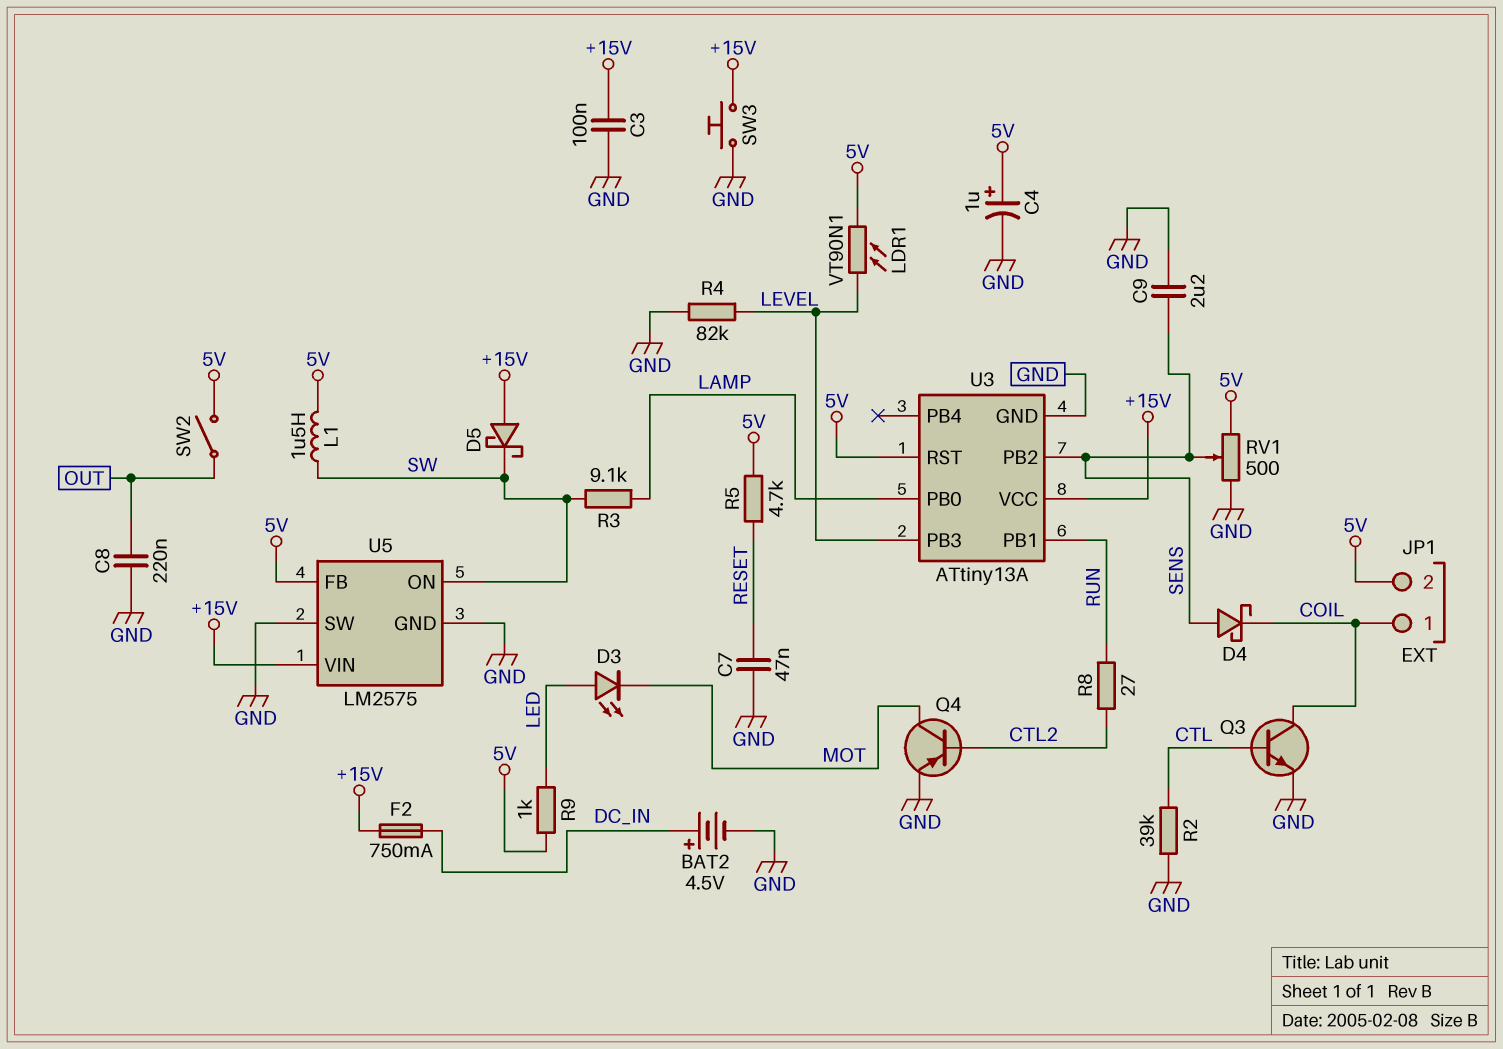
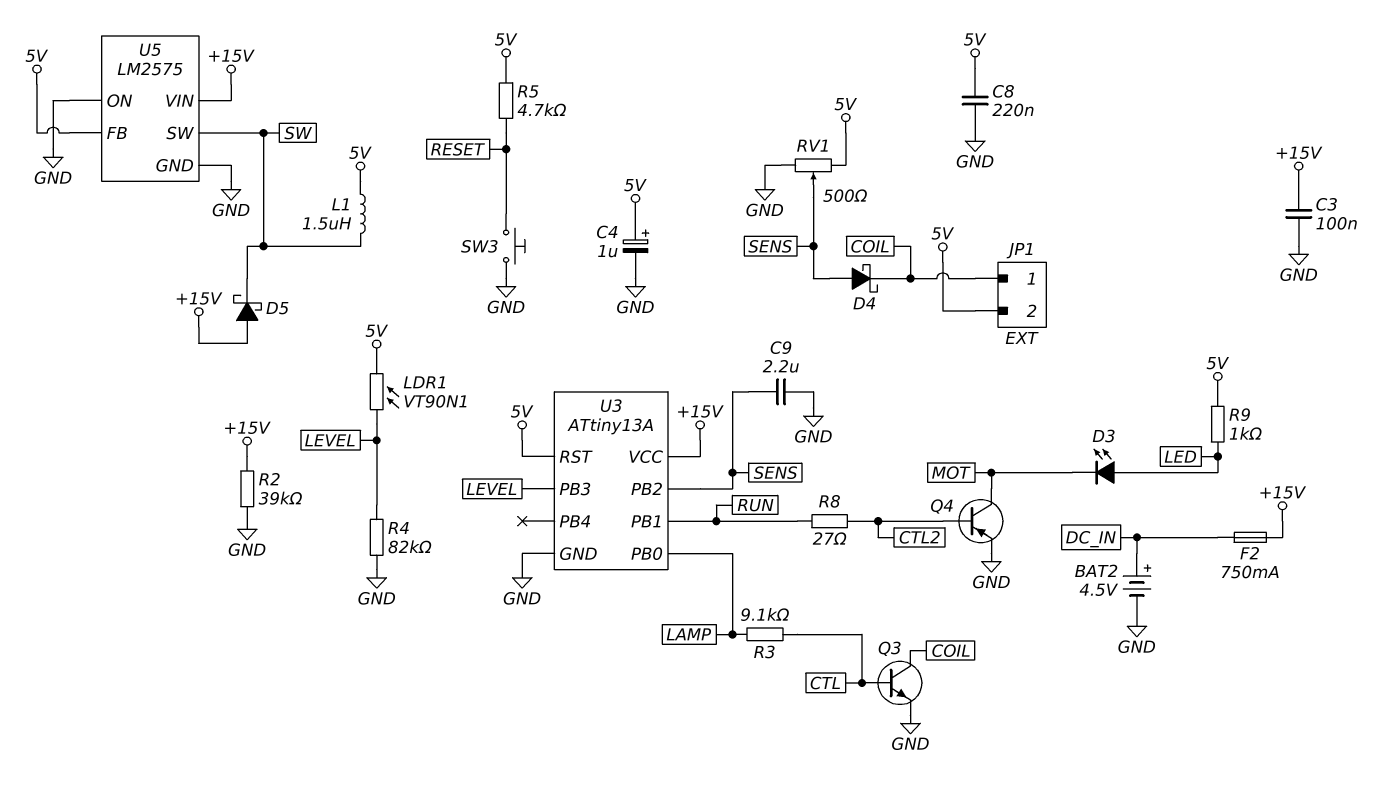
C7: 47nF (GND, RESET) -> none
C8: 220nF (GND, OUT) -> 220nF (5V, GND)
R2: 39k (CTL, GND) -> 39k (+15V, GND)
R3: 9.1k (LAMP, SW) -> 9.1k (CTL, LAMP)
SW2: switch (5V, OUT) -> none
SW3: button (+15V, GND) -> button (GND, RESET)
U5 pin ON: SW -> GND
U5 pin SW: GND -> SW

